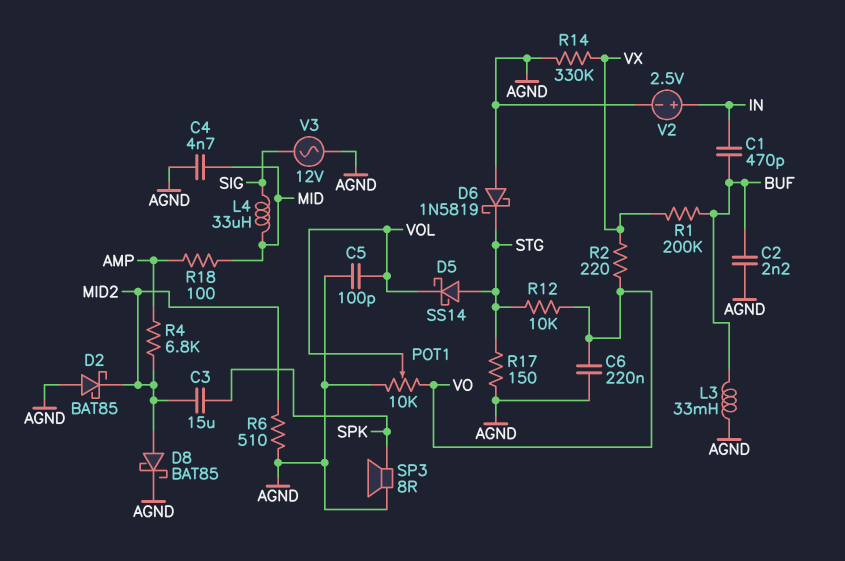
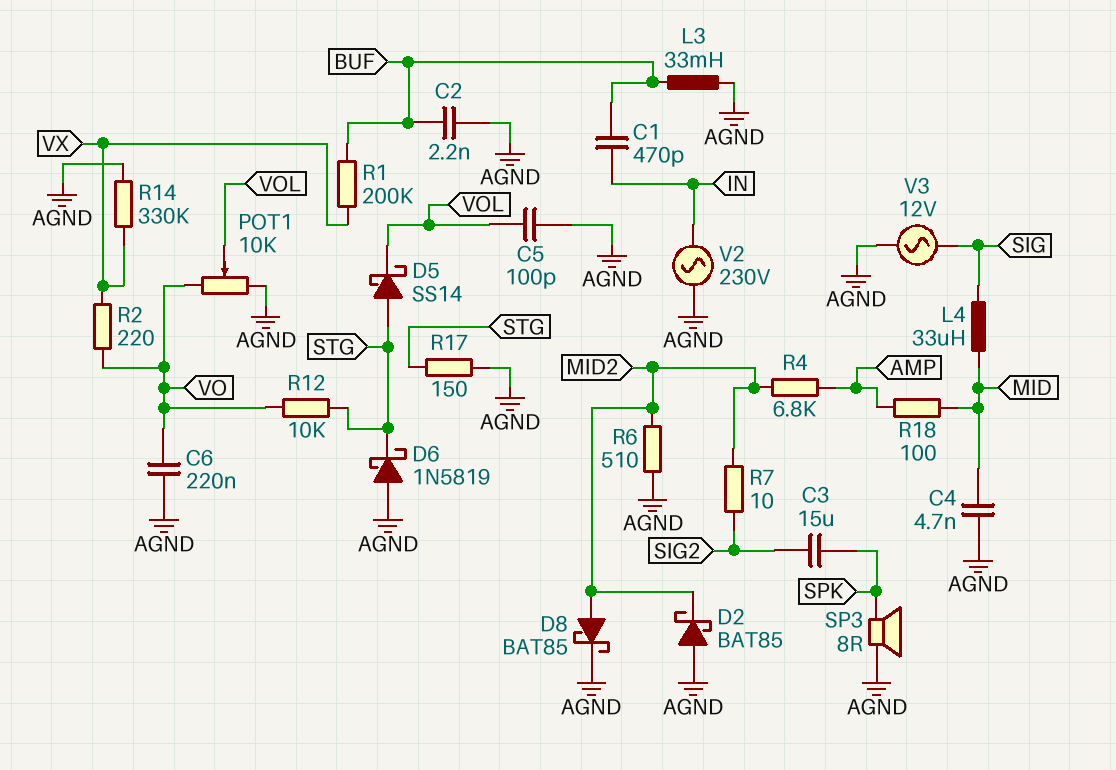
C3: 15uF (MID2, SPK) -> 15uF (SIG2, SPK)
R7: none -> 10 (MID2, SIG2)
V2: 2.5V (plus IN, minus AGND) -> AC 230V (AGND, IN)

